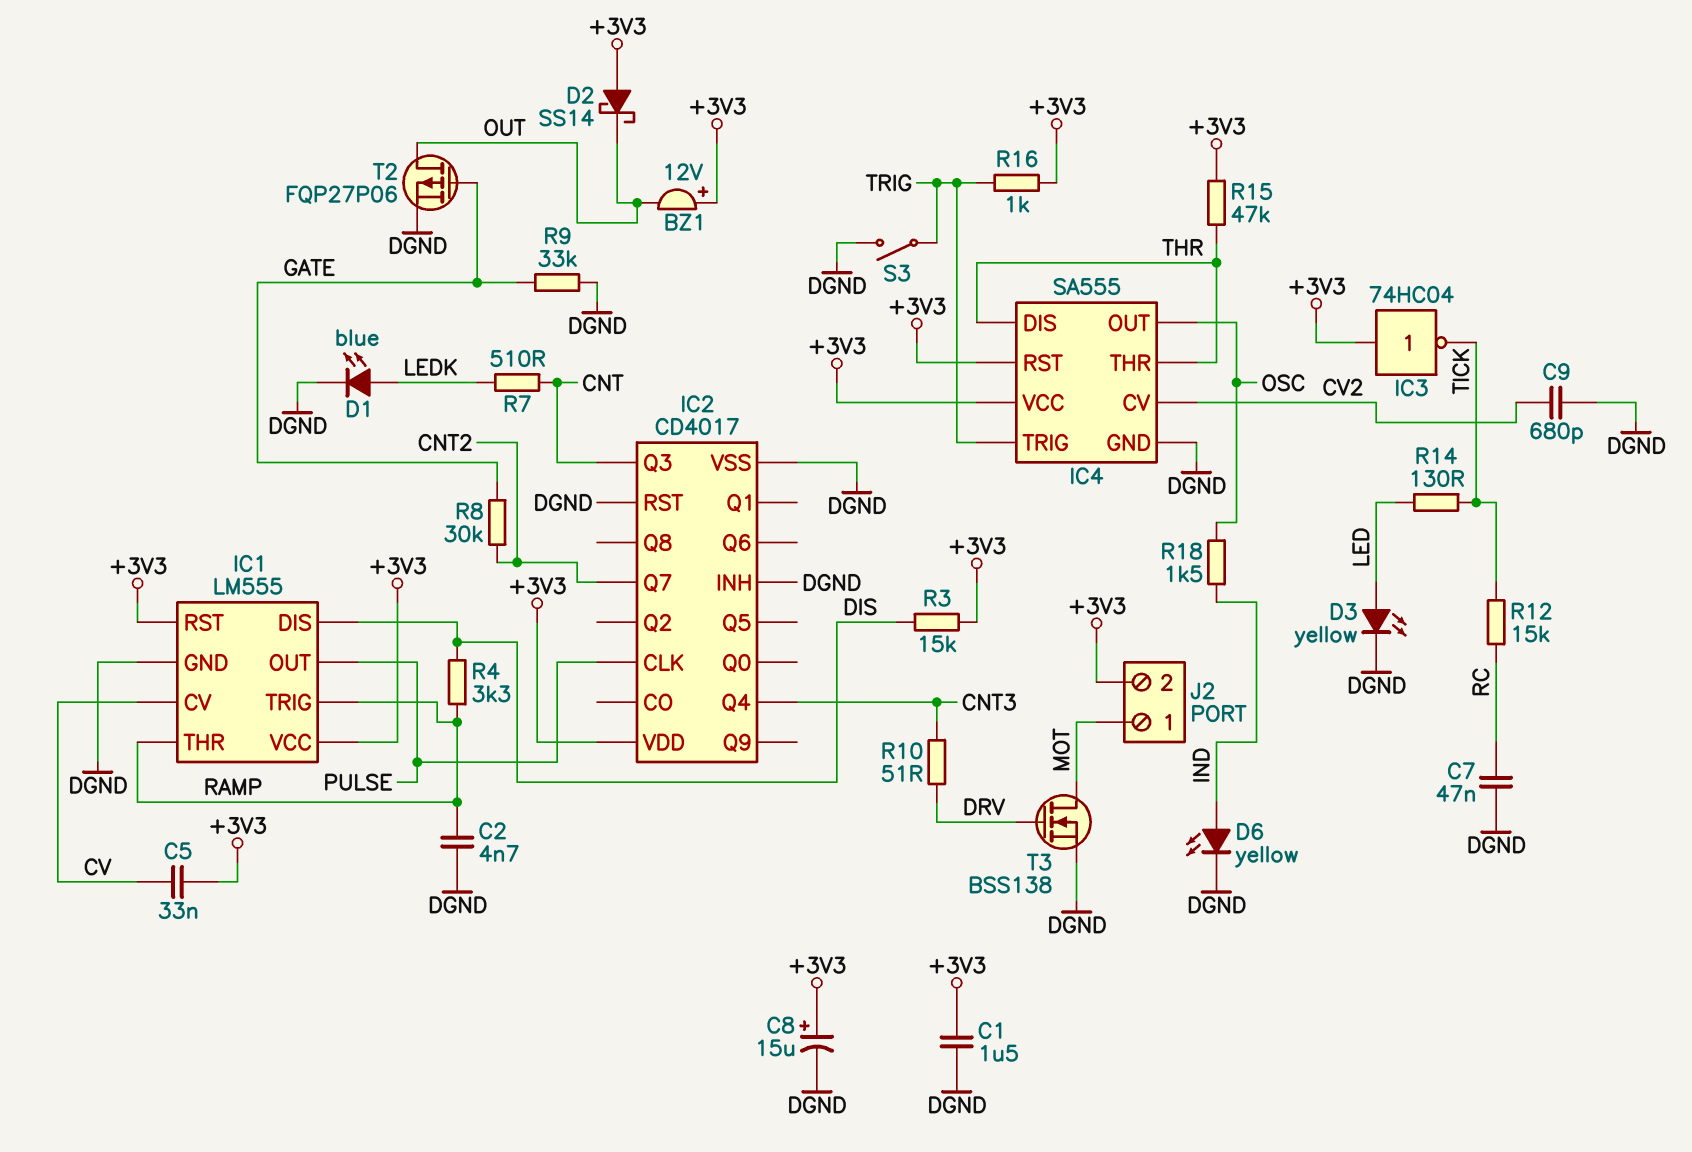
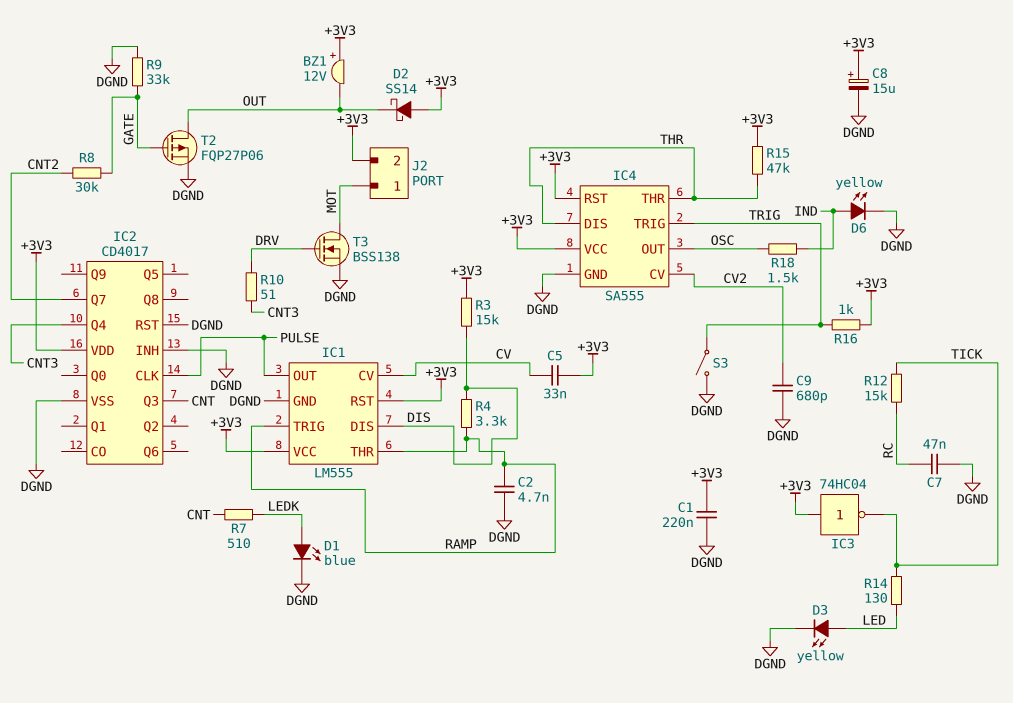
C1: 1.5uF (+3V3, DGND) -> 220nF (+3V3, DGND)

